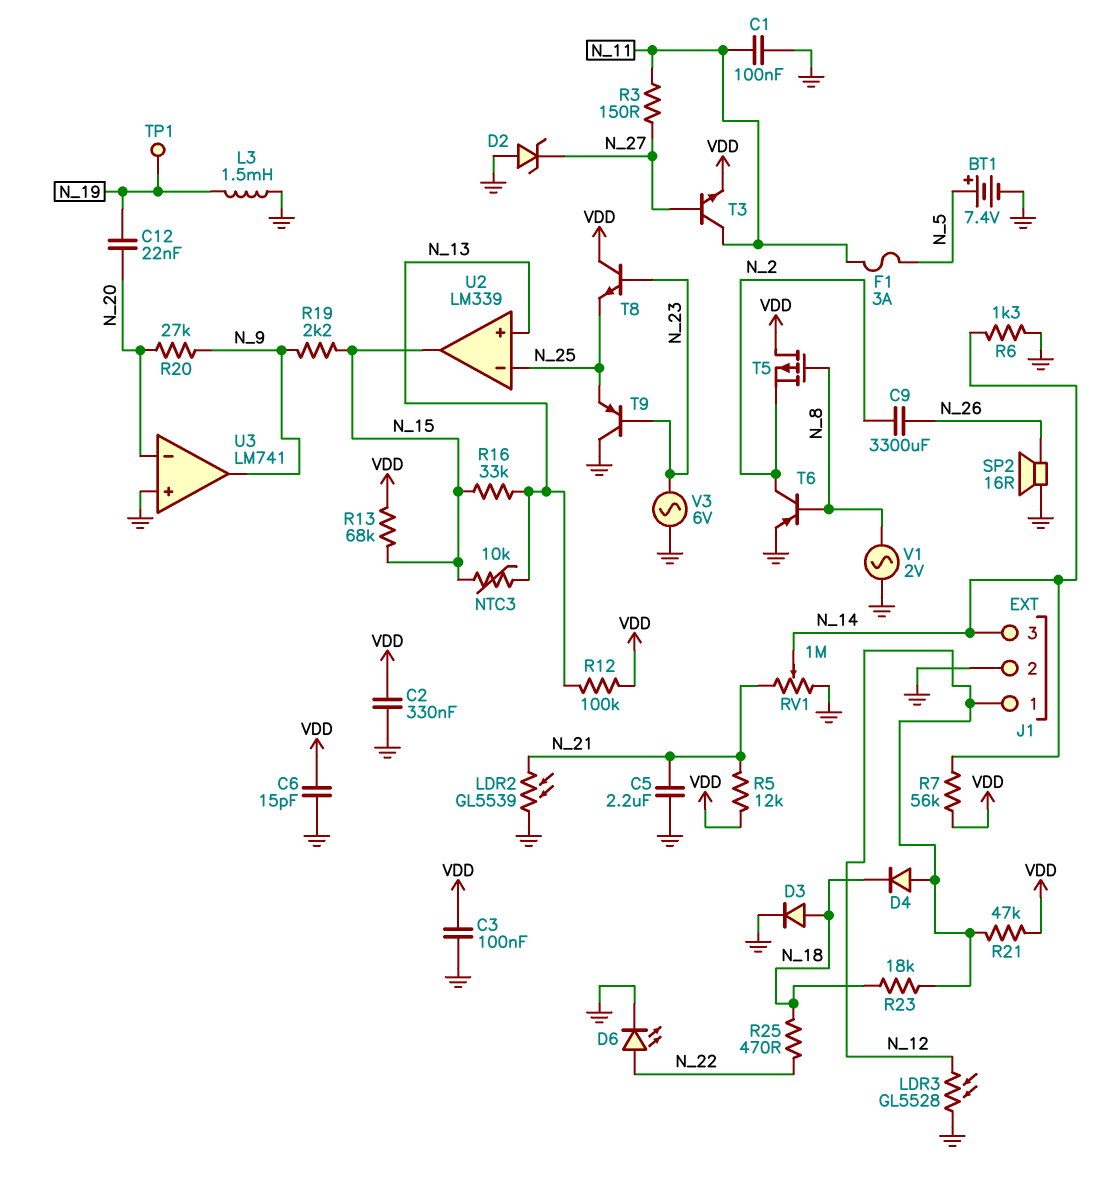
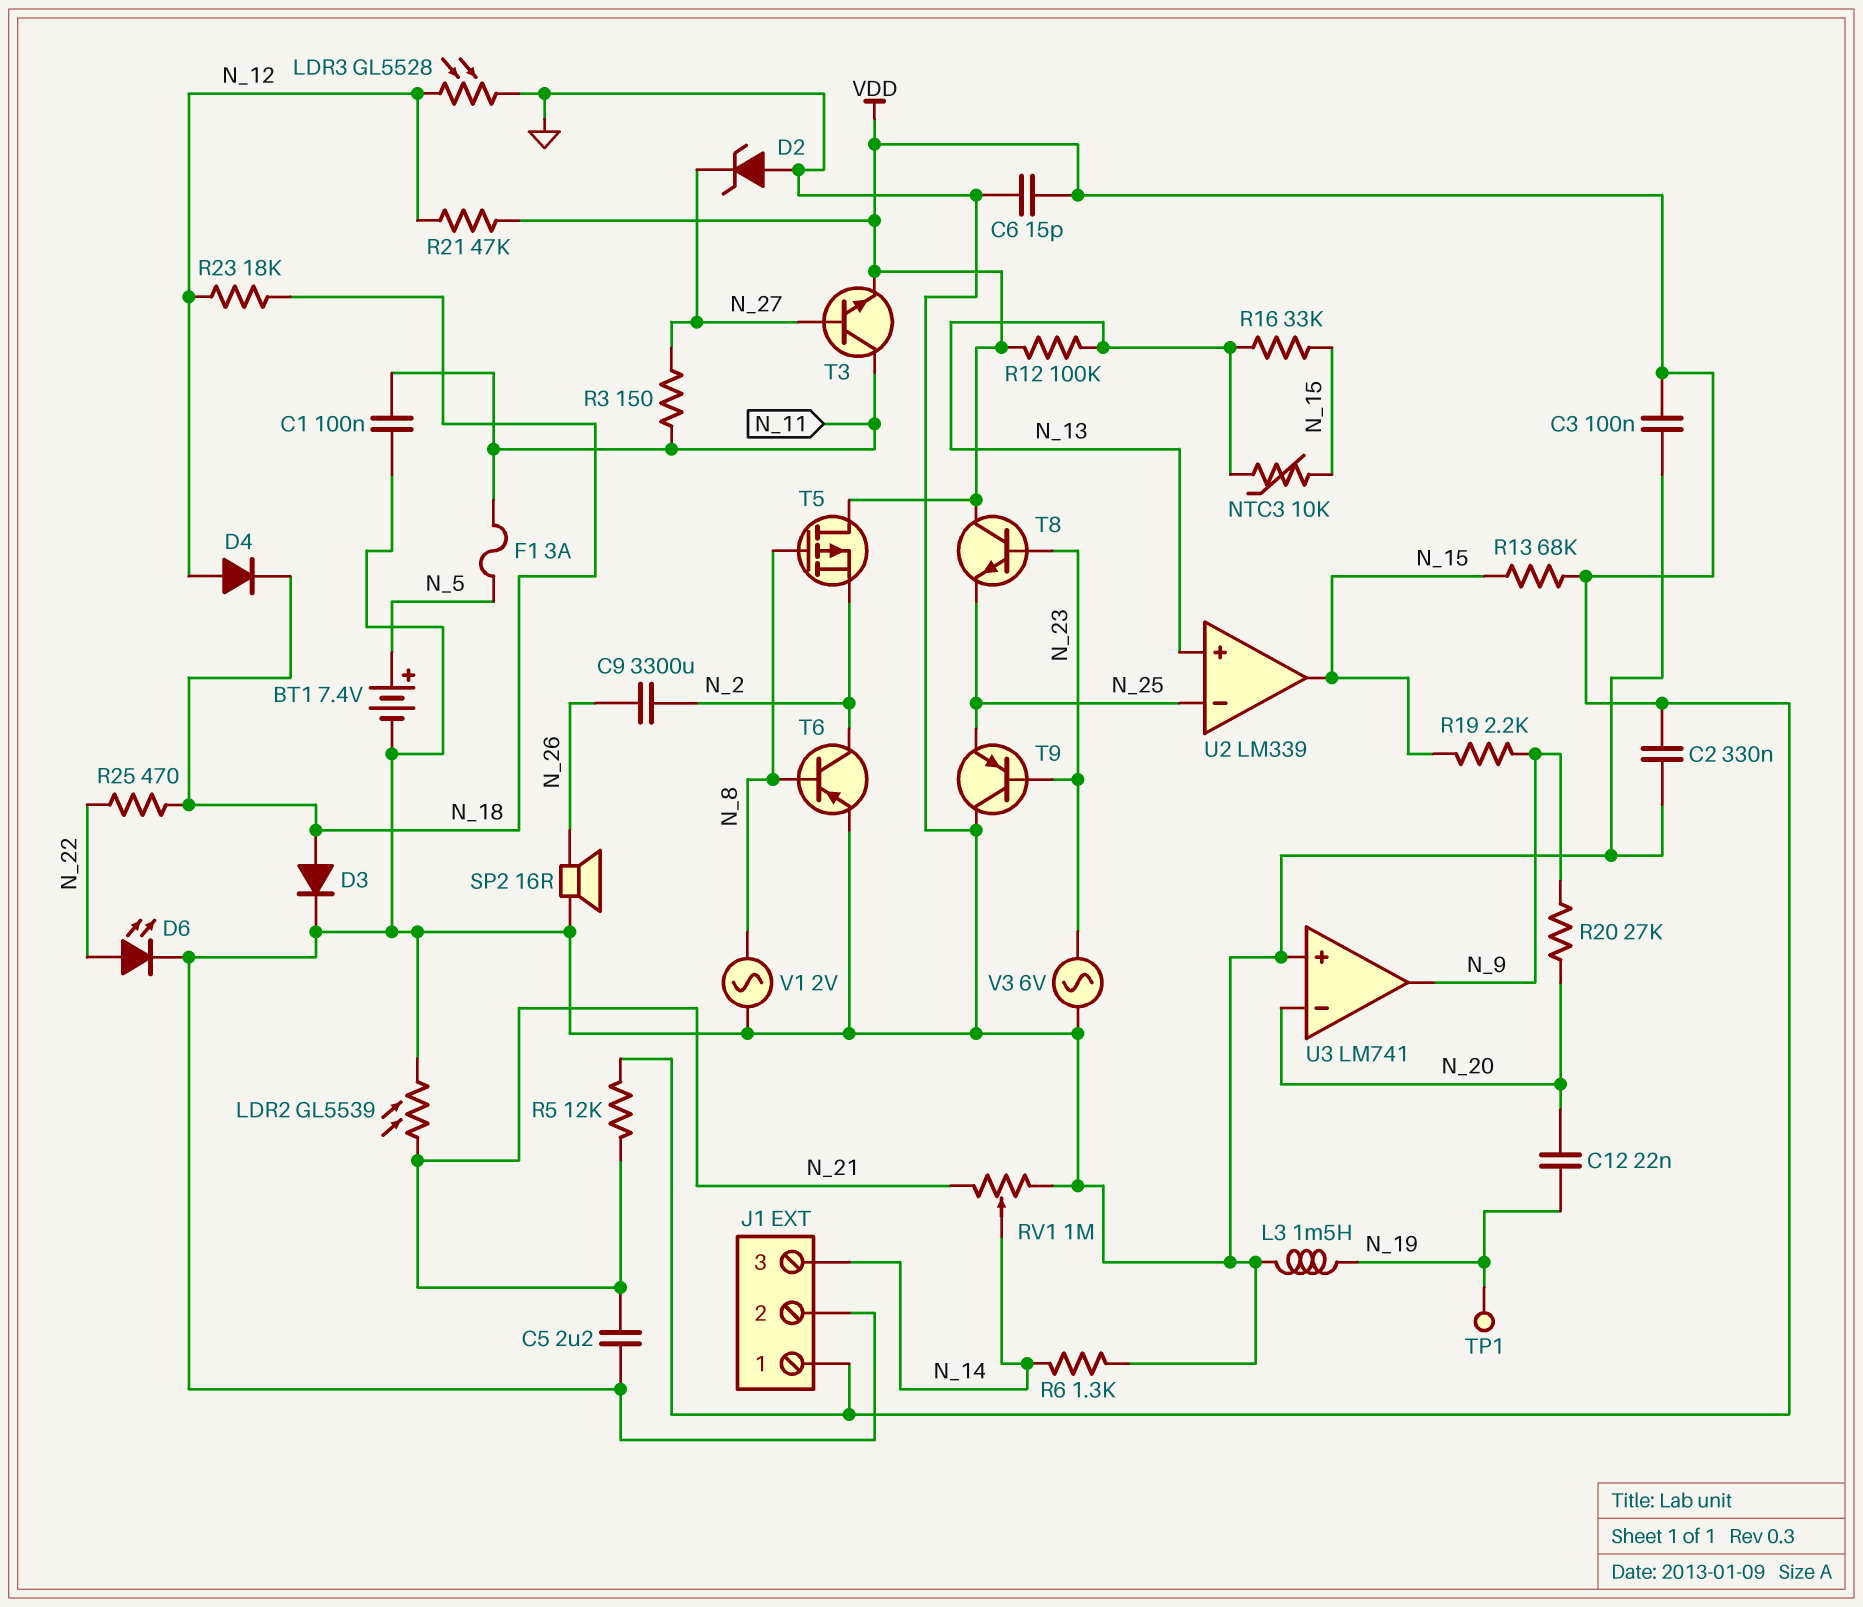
J1 pin 1: N_12 -> VDD
R7: 56k (N_14, VDD) -> none

